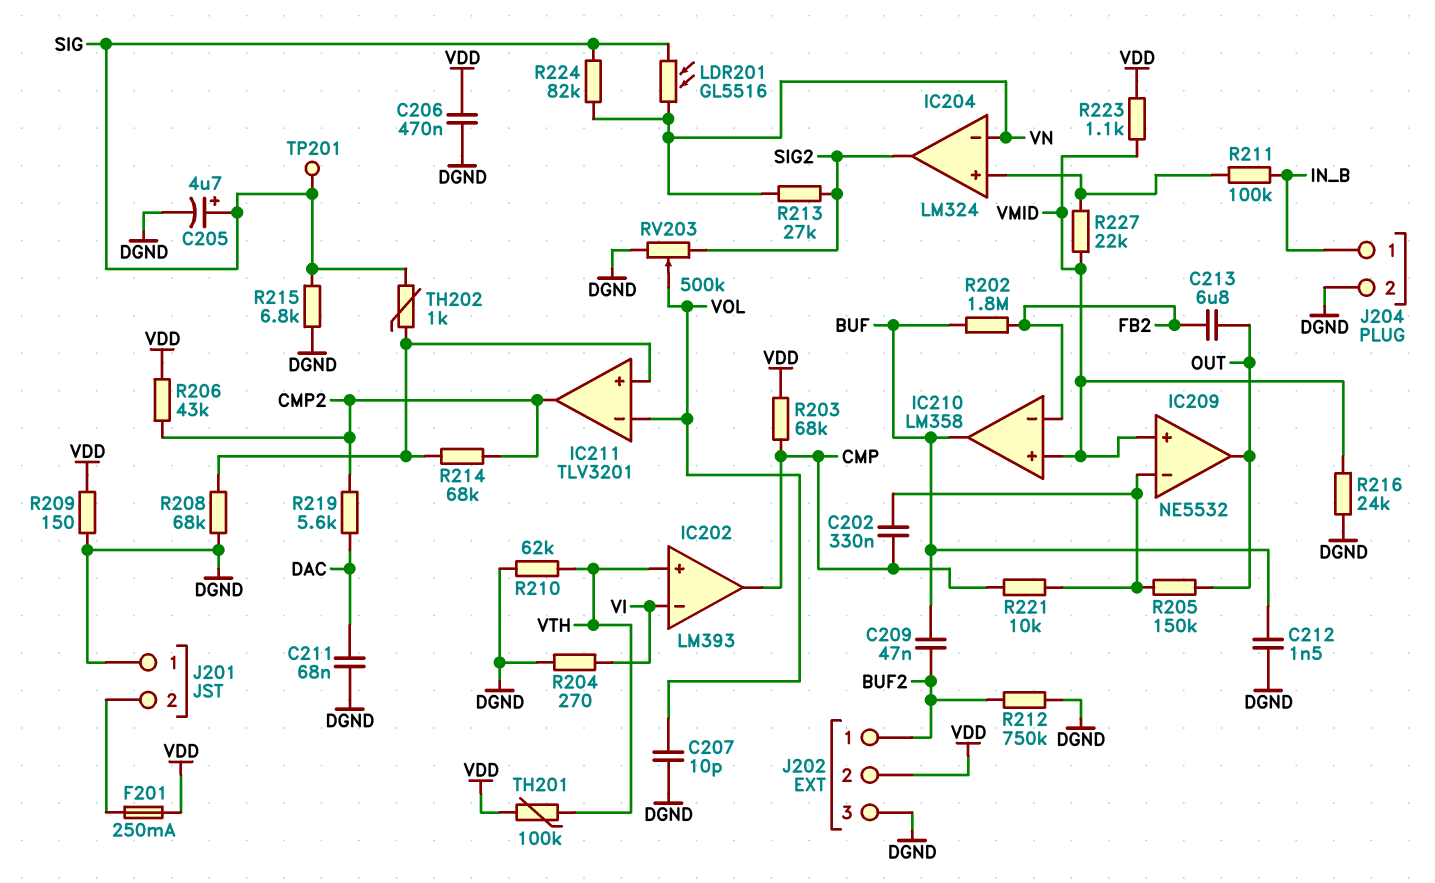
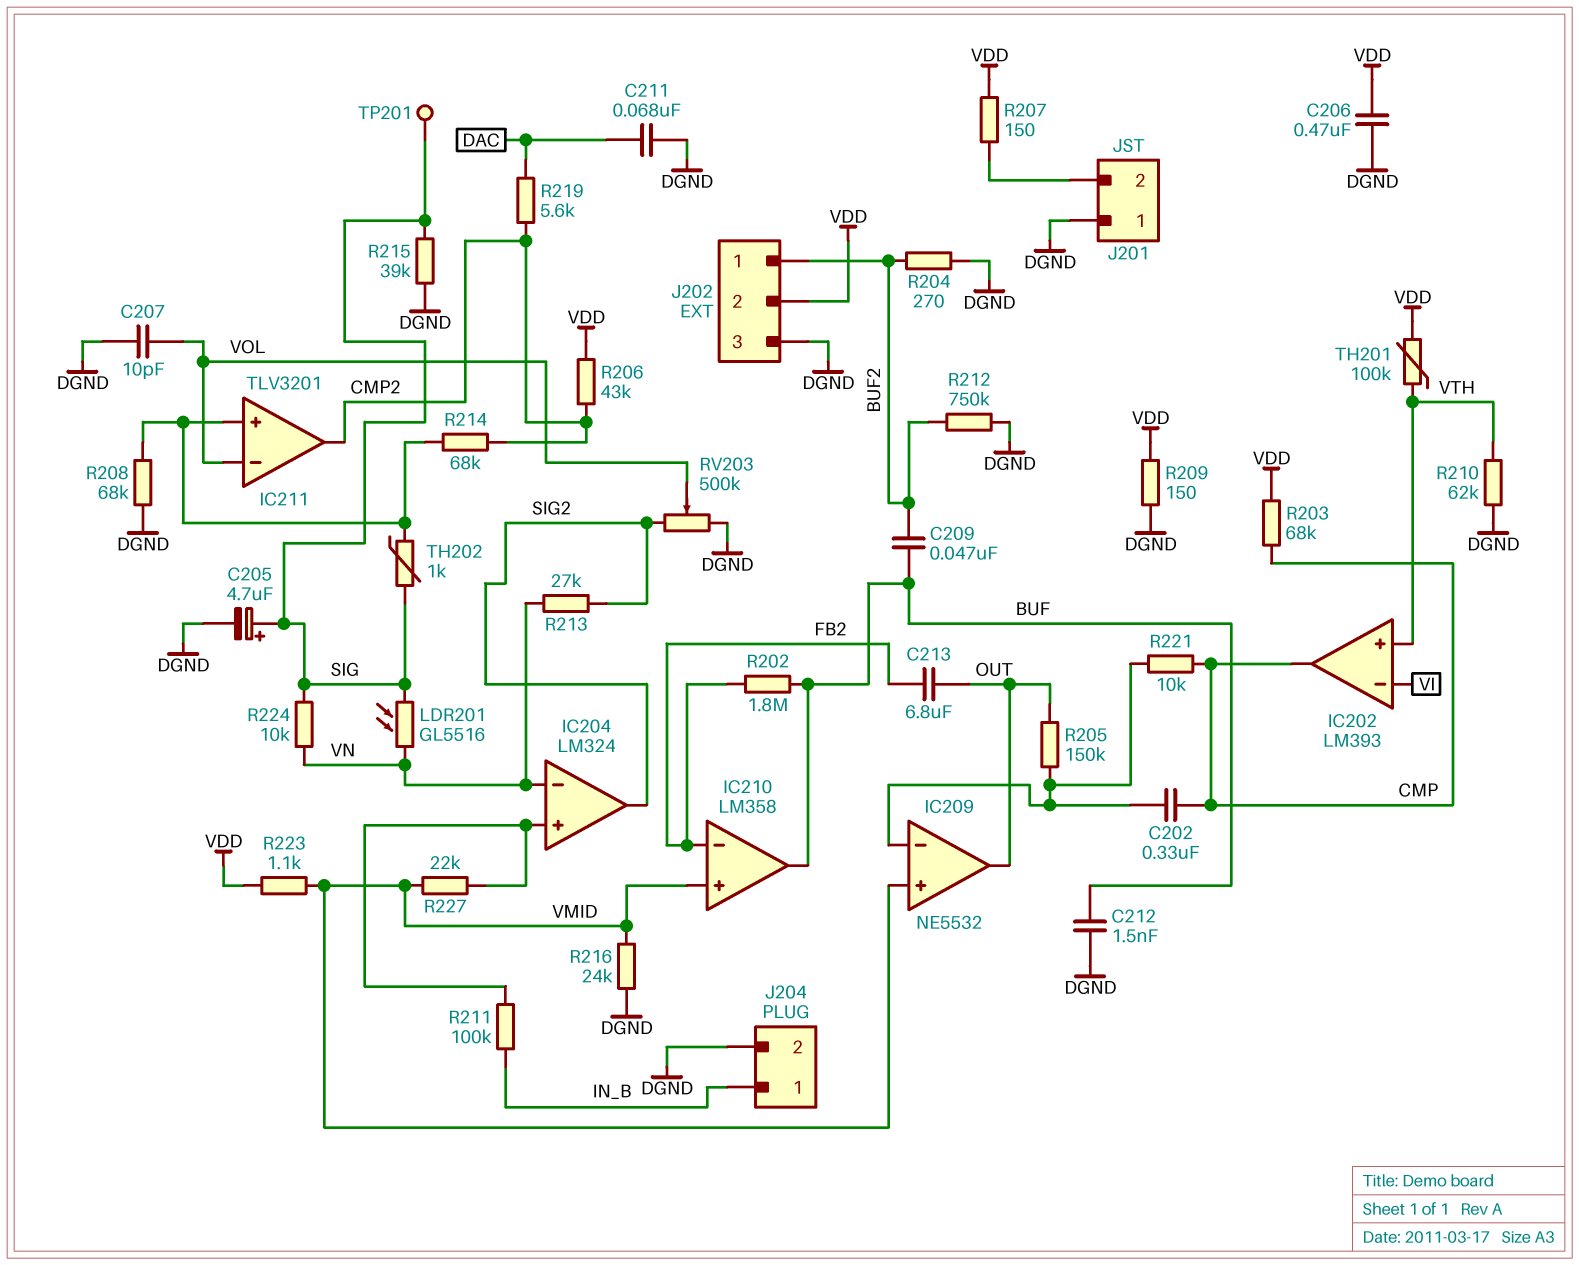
F201: 250mA (J201/2, VDD) -> none
R204: 270 (DGND, VI) -> 270 (BUF2, DGND)
R207: none -> 150 (J201/2, VDD)
R215: 6.8k (DGND, SIG) -> 39k (DGND, SIG)
R224: 82k (SIG, VN) -> 10k (SIG, VN)

